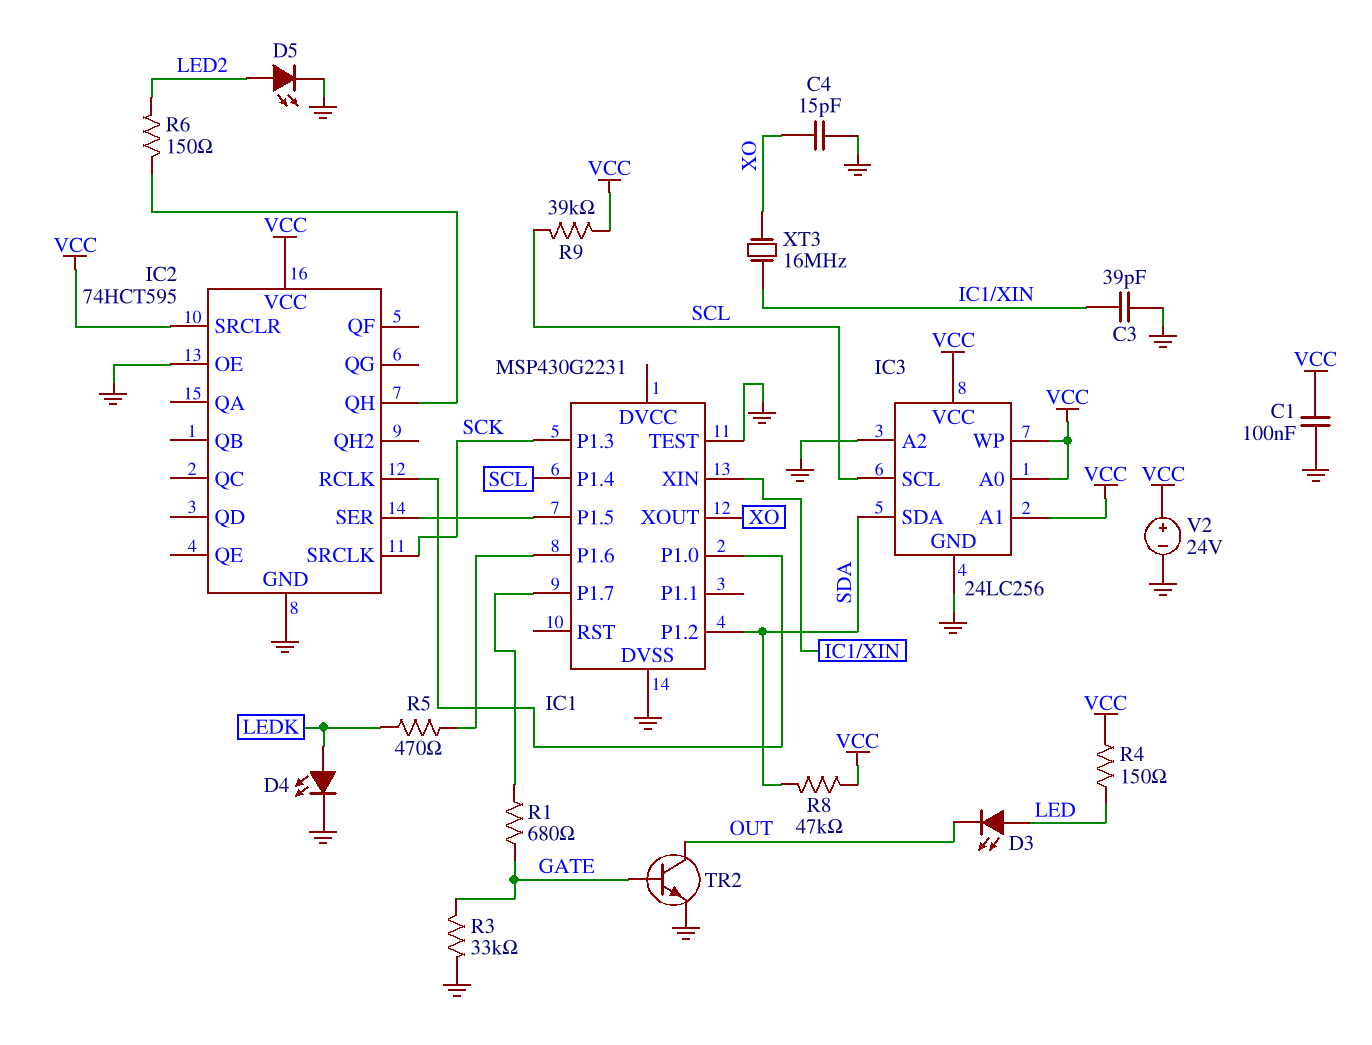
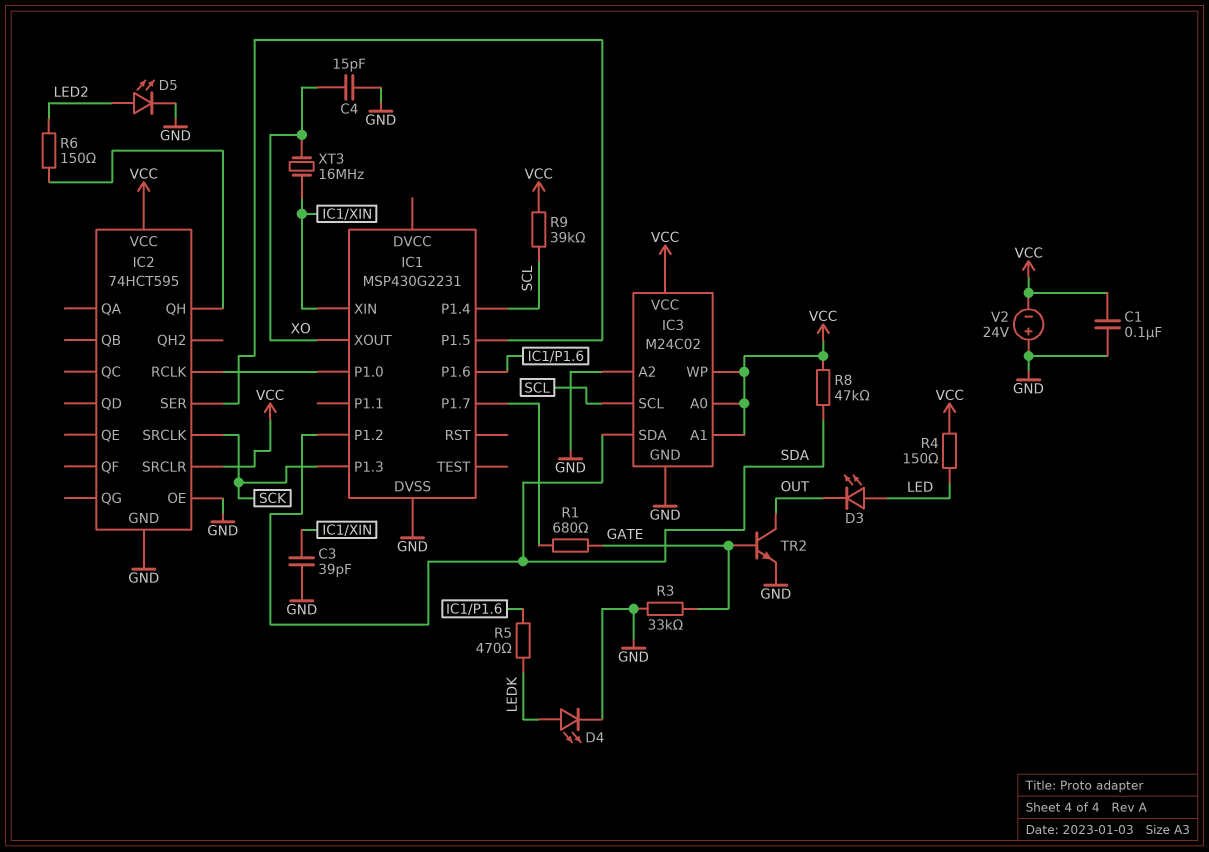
IC1 pin TEST: GND -> none
IC3: 24LC256 -> M24C02
V2: 24V (plus VCC, minus GND) -> 24V (plus GND, minus VCC)

